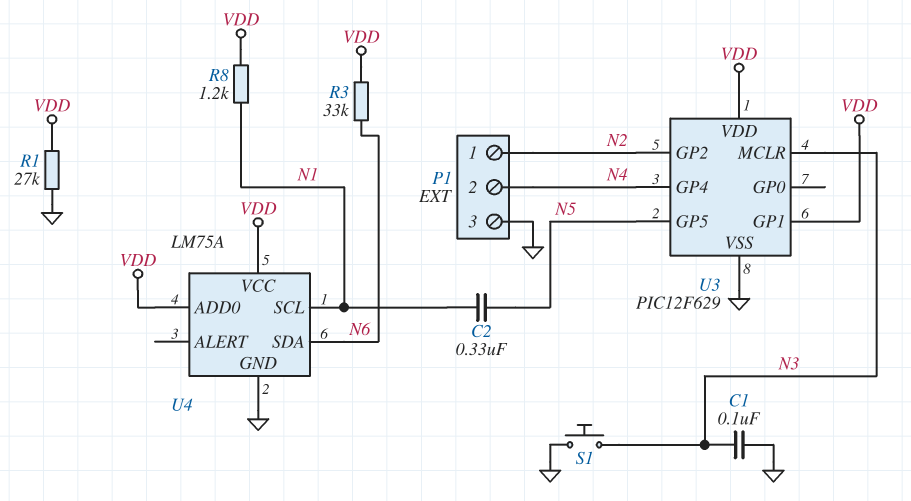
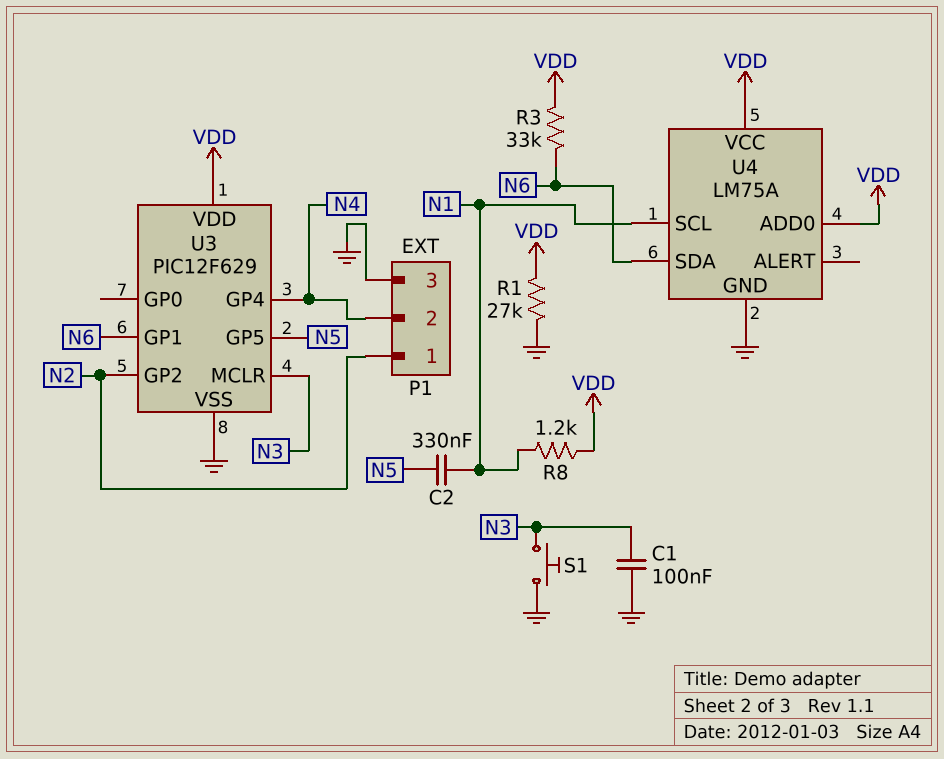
U3 pin GP1: VDD -> N6

